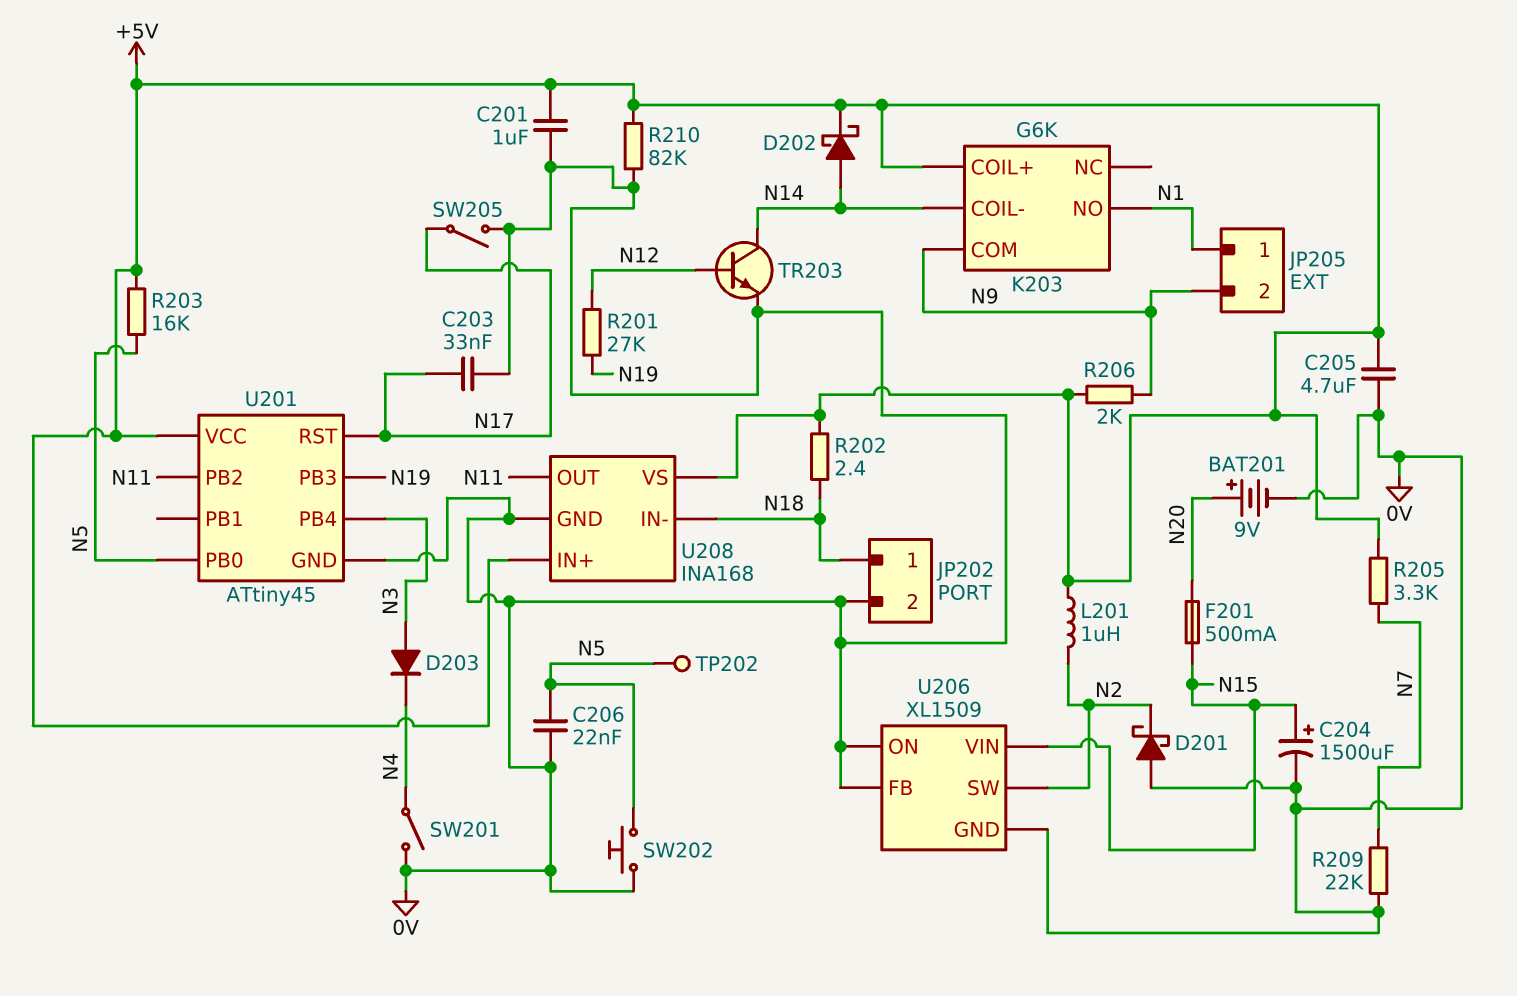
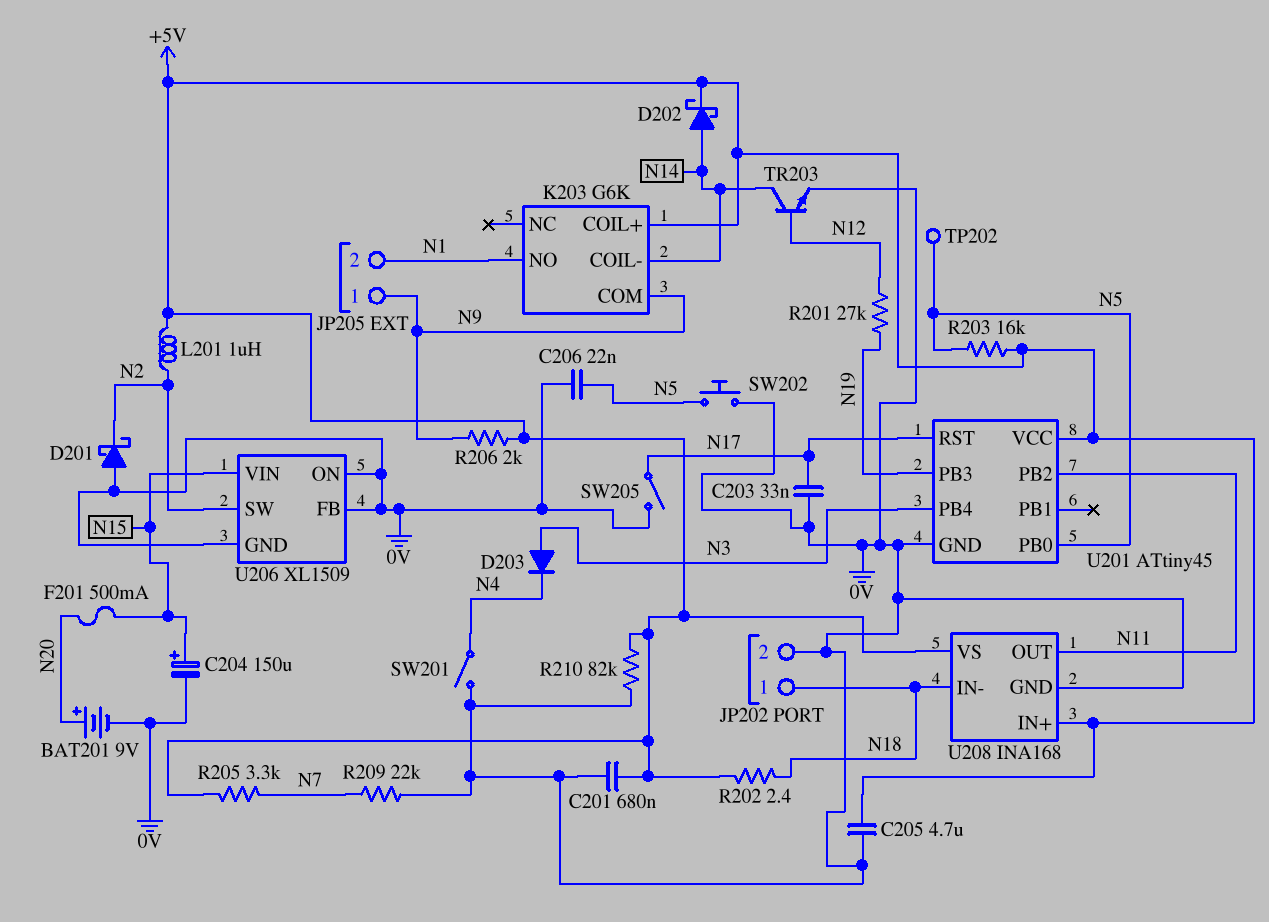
C201: 1uF (+5V, 0V) -> 680nF (+5V, 0V)
C204: 1500uF (plus N15, minus 0V) -> 150uF (plus N15, minus 0V)
JP205 pin 1: N1 -> N9
JP205 pin 2: N9 -> N1

